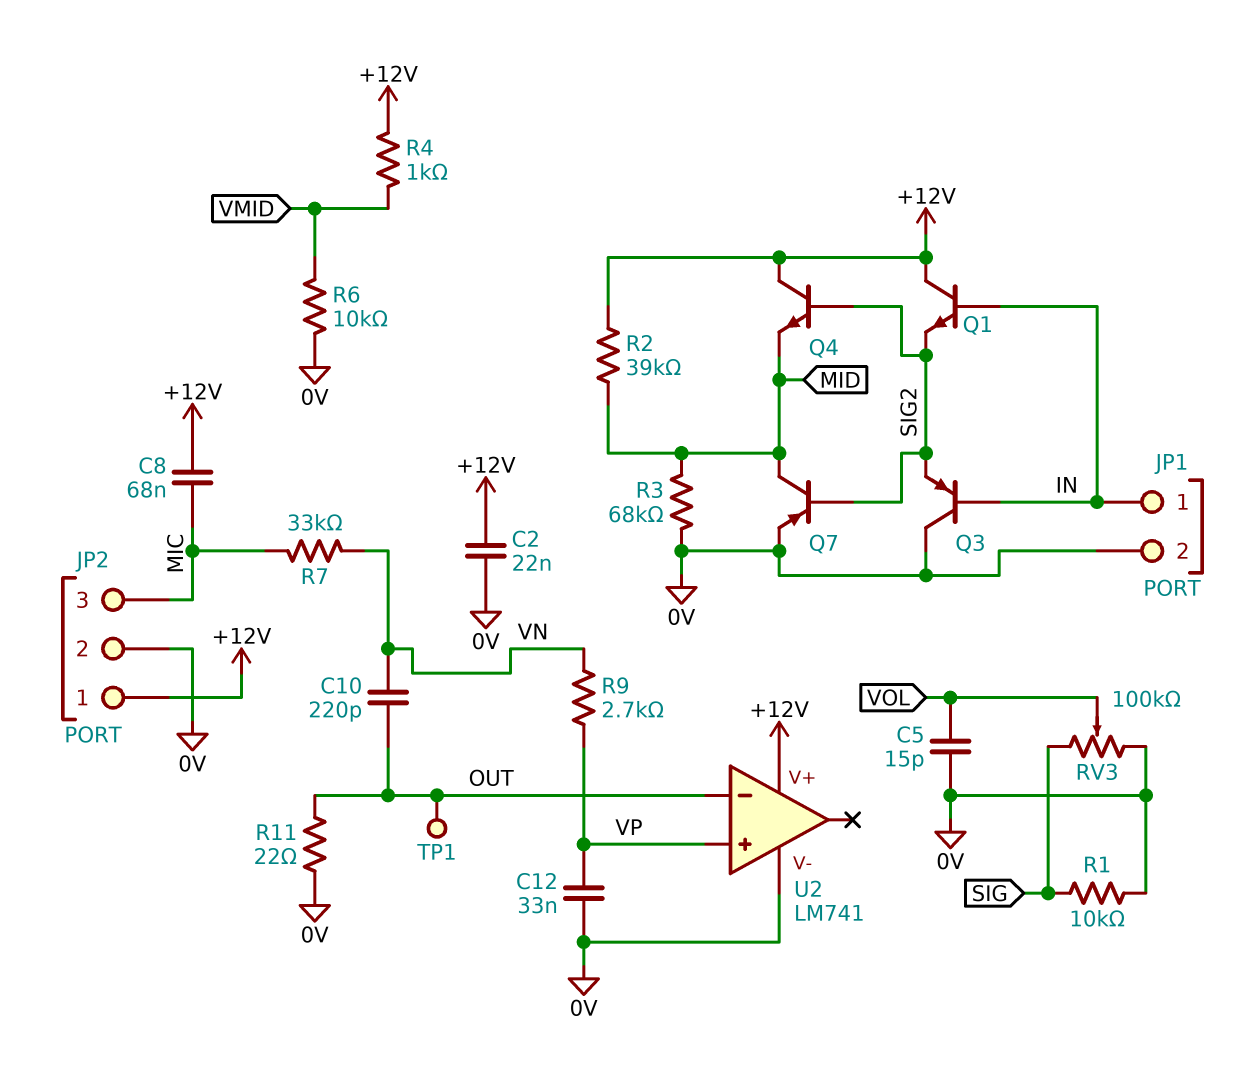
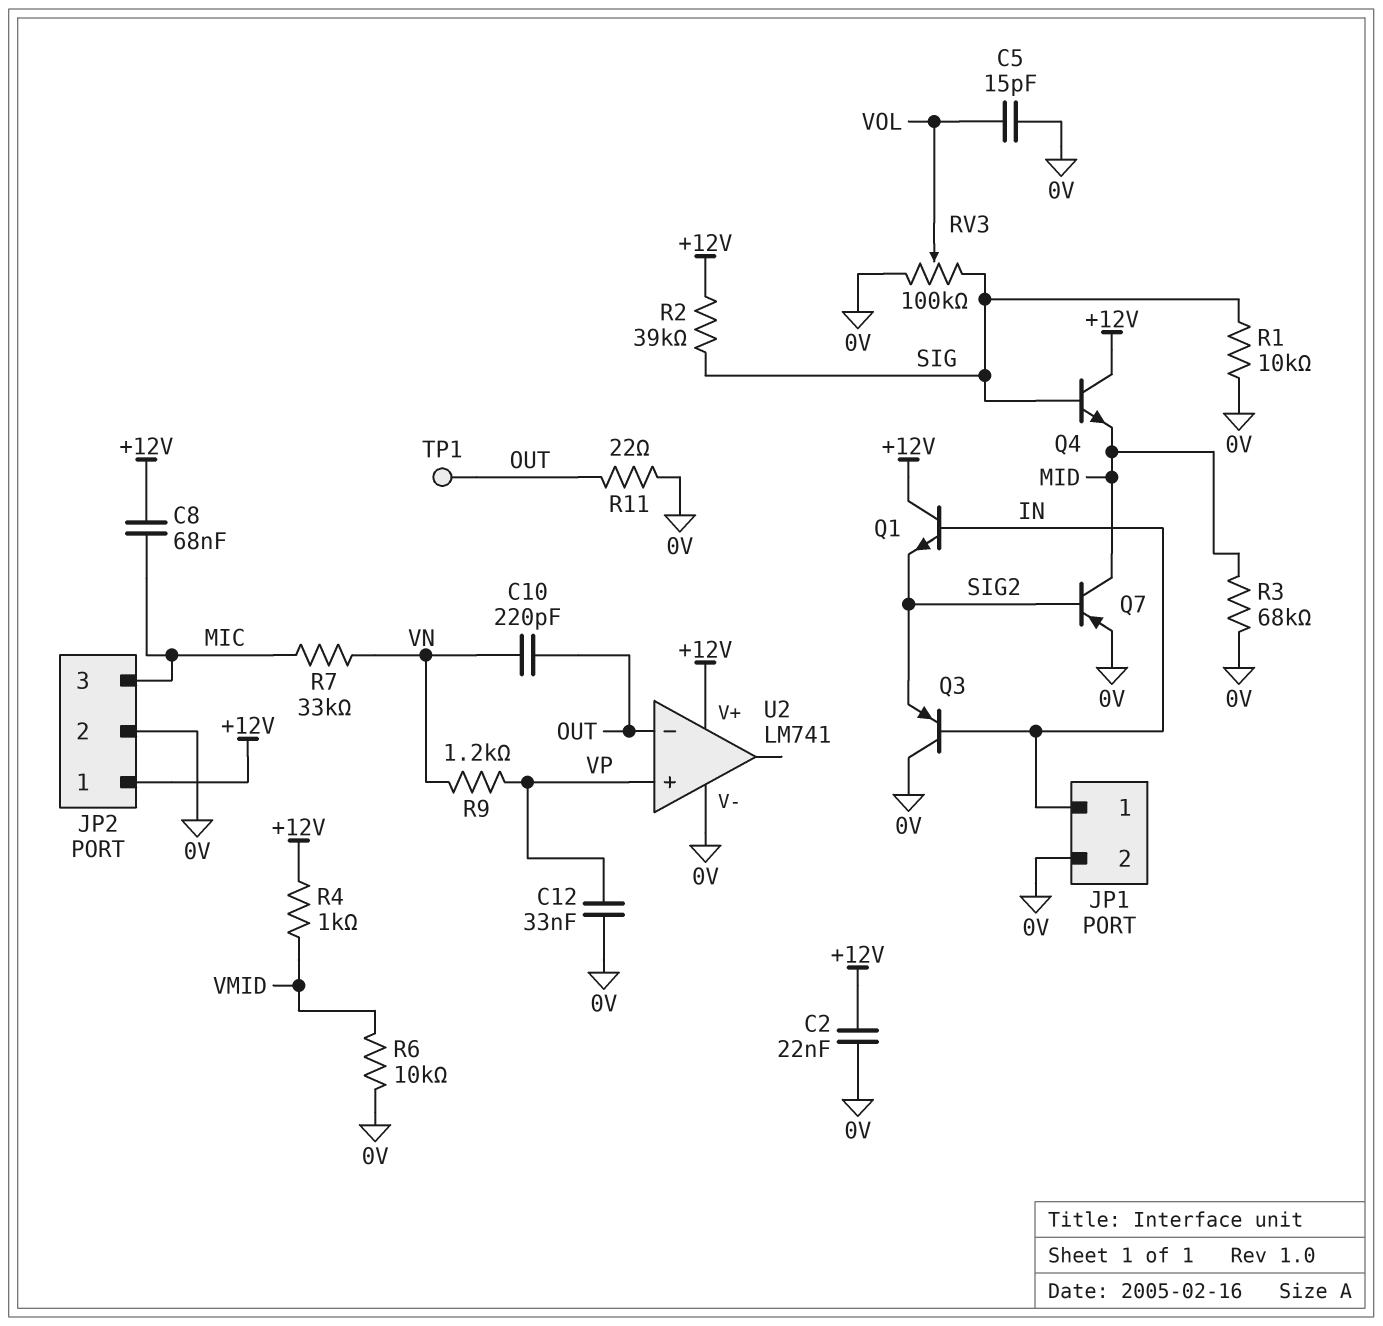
Q4: NPN (B SIG2, C +12V, E MID) -> NPN (B SIG, C +12V, E MID)
R2: 39k (+12V, MID) -> 39k (+12V, SIG)
R9: 2.7k (VN, VP) -> 1.2k (VN, VP)

